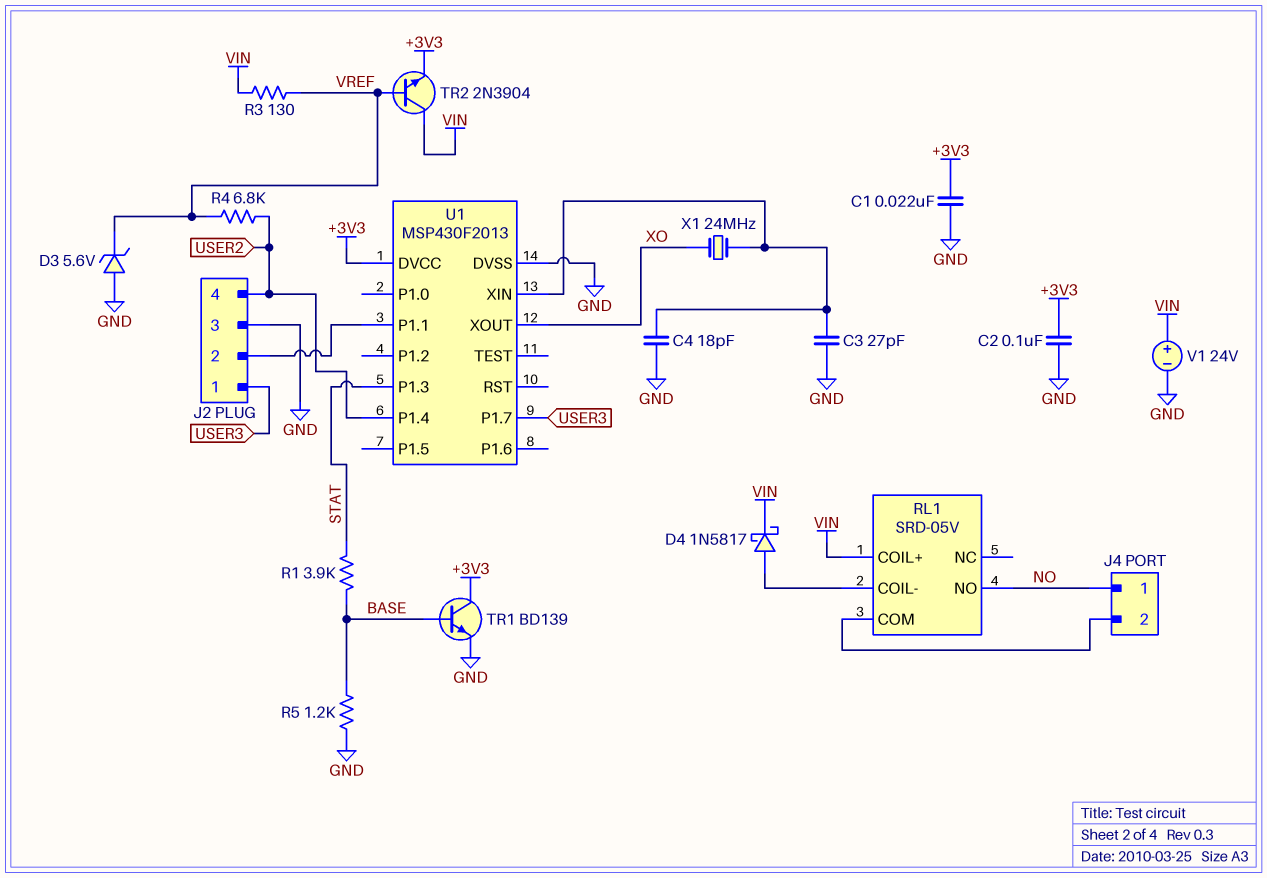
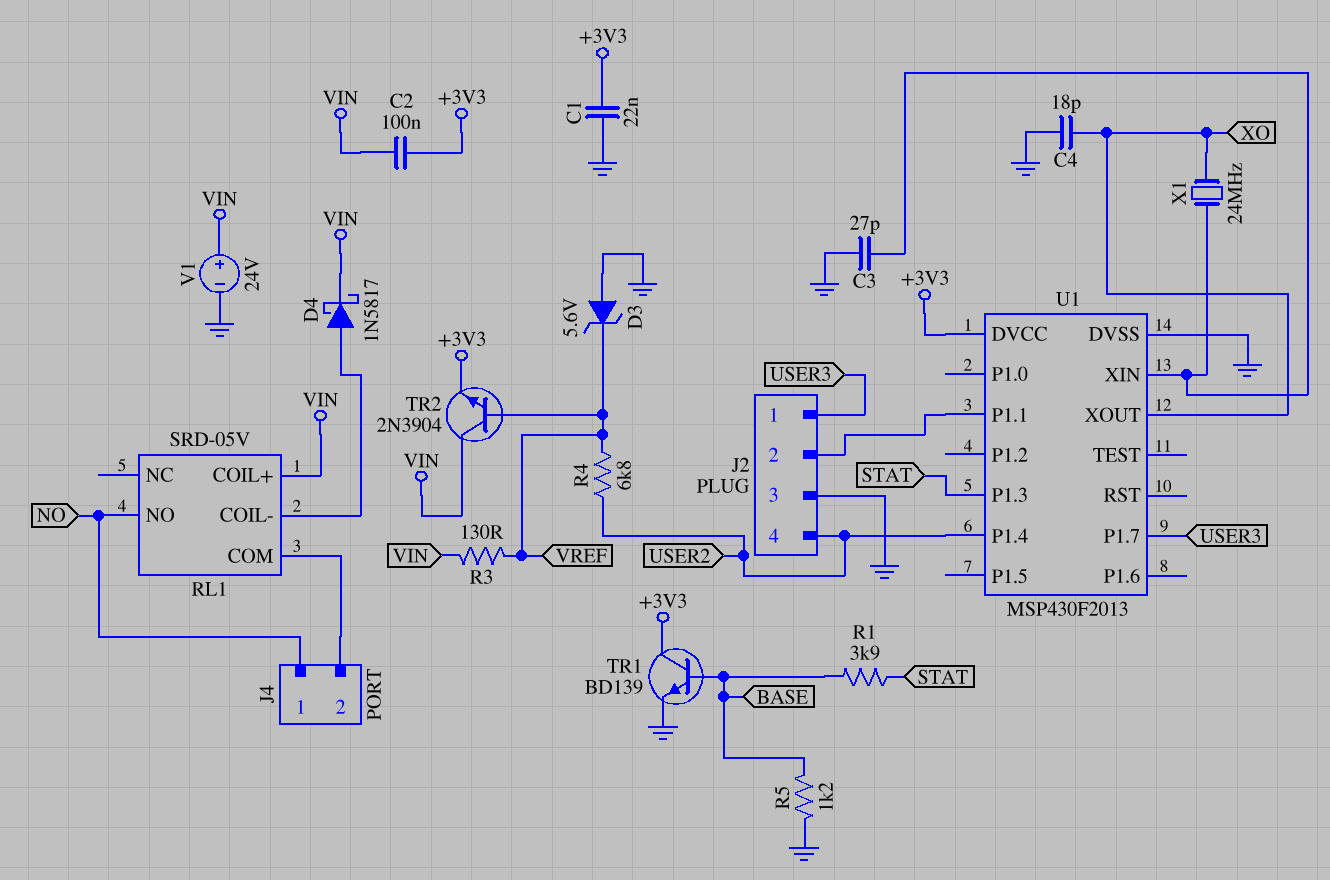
C2: 100nF (+3V3, GND) -> 100nF (+3V3, VIN)
C4: 18pF (GND, U1/XIN) -> 18pF (GND, XO)

